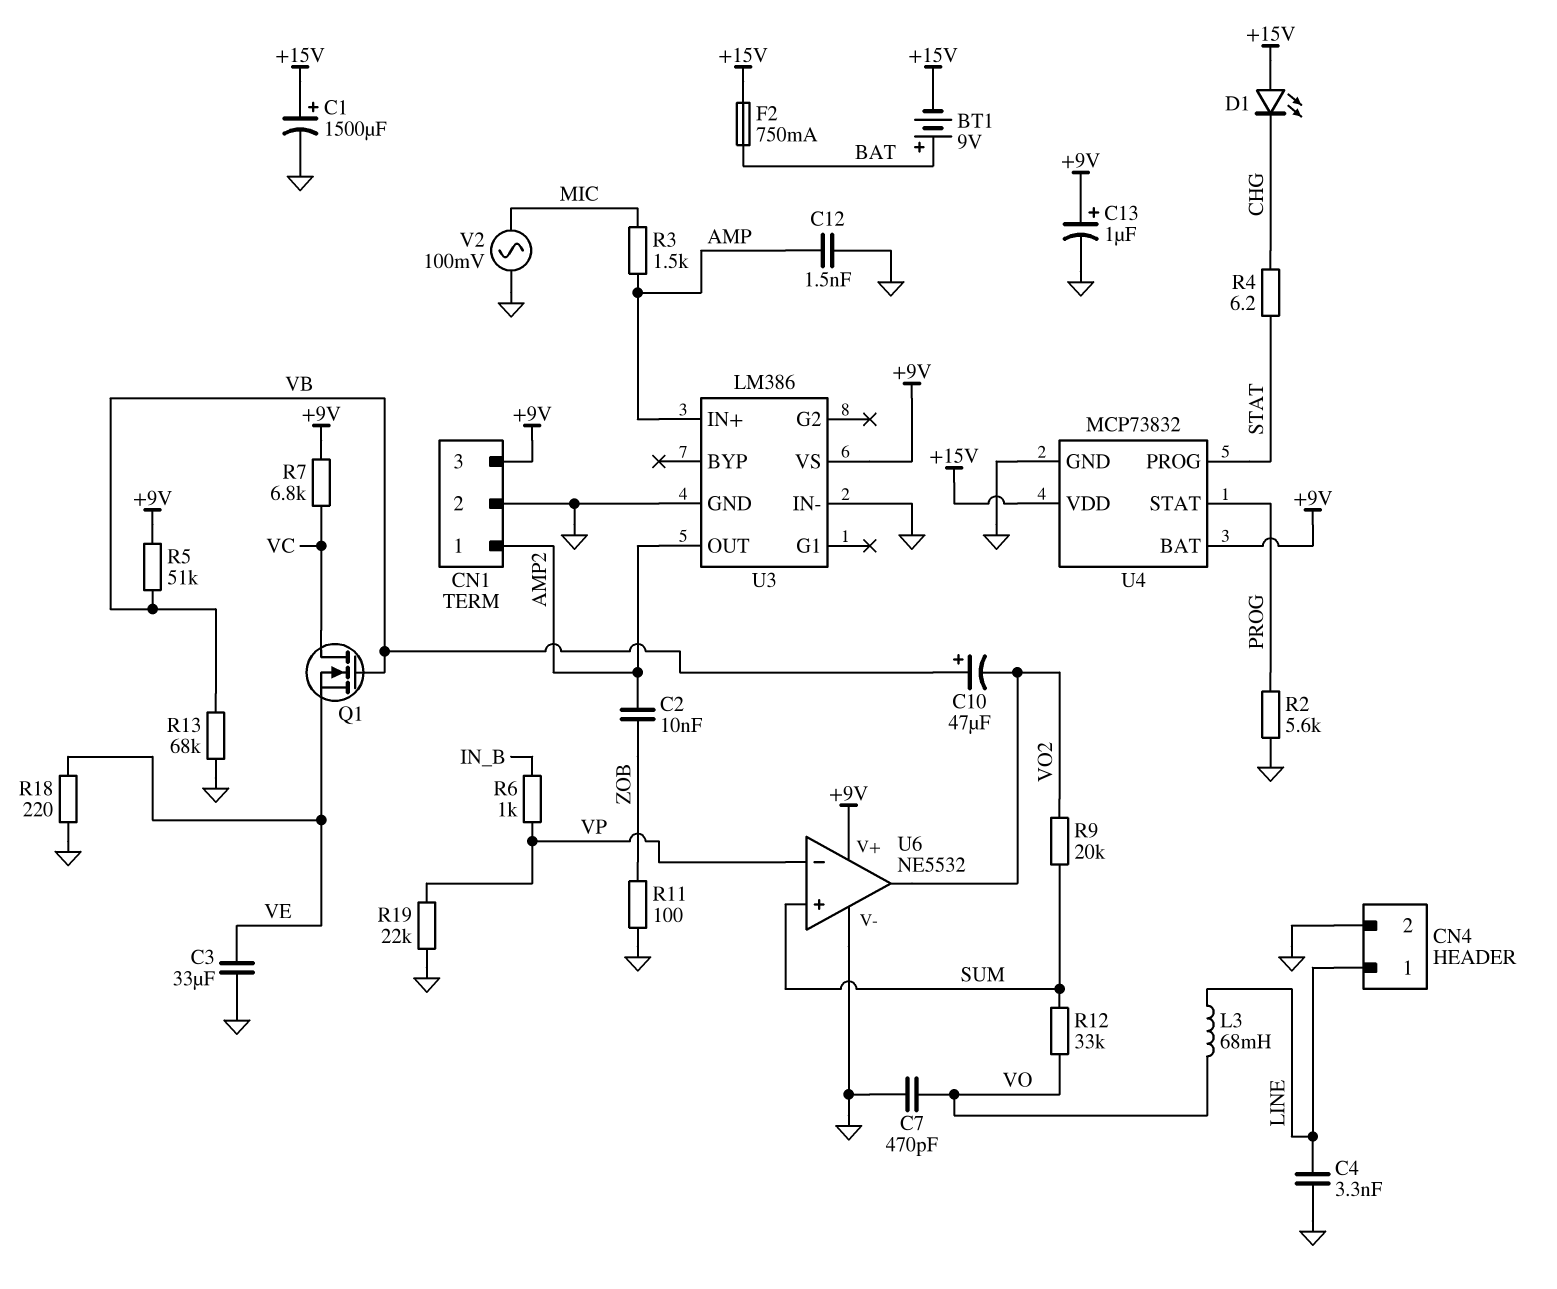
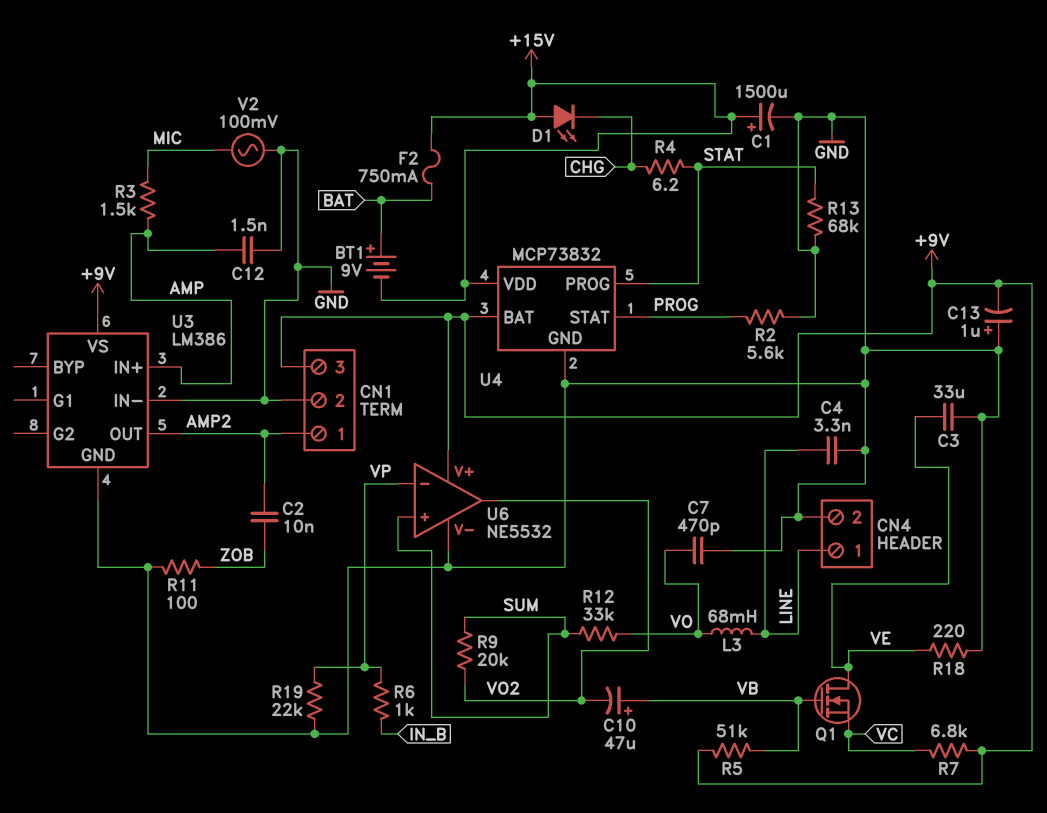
C13: 1uF (plus +9V, minus GND) -> 1uF (plus GND, minus +9V)
Q1: NMOS (G VB, D VC, S VE) -> NMOS (G VB, D VE, S VC)
R13: 68k (GND, VB) -> 68k (GND, STAT)

